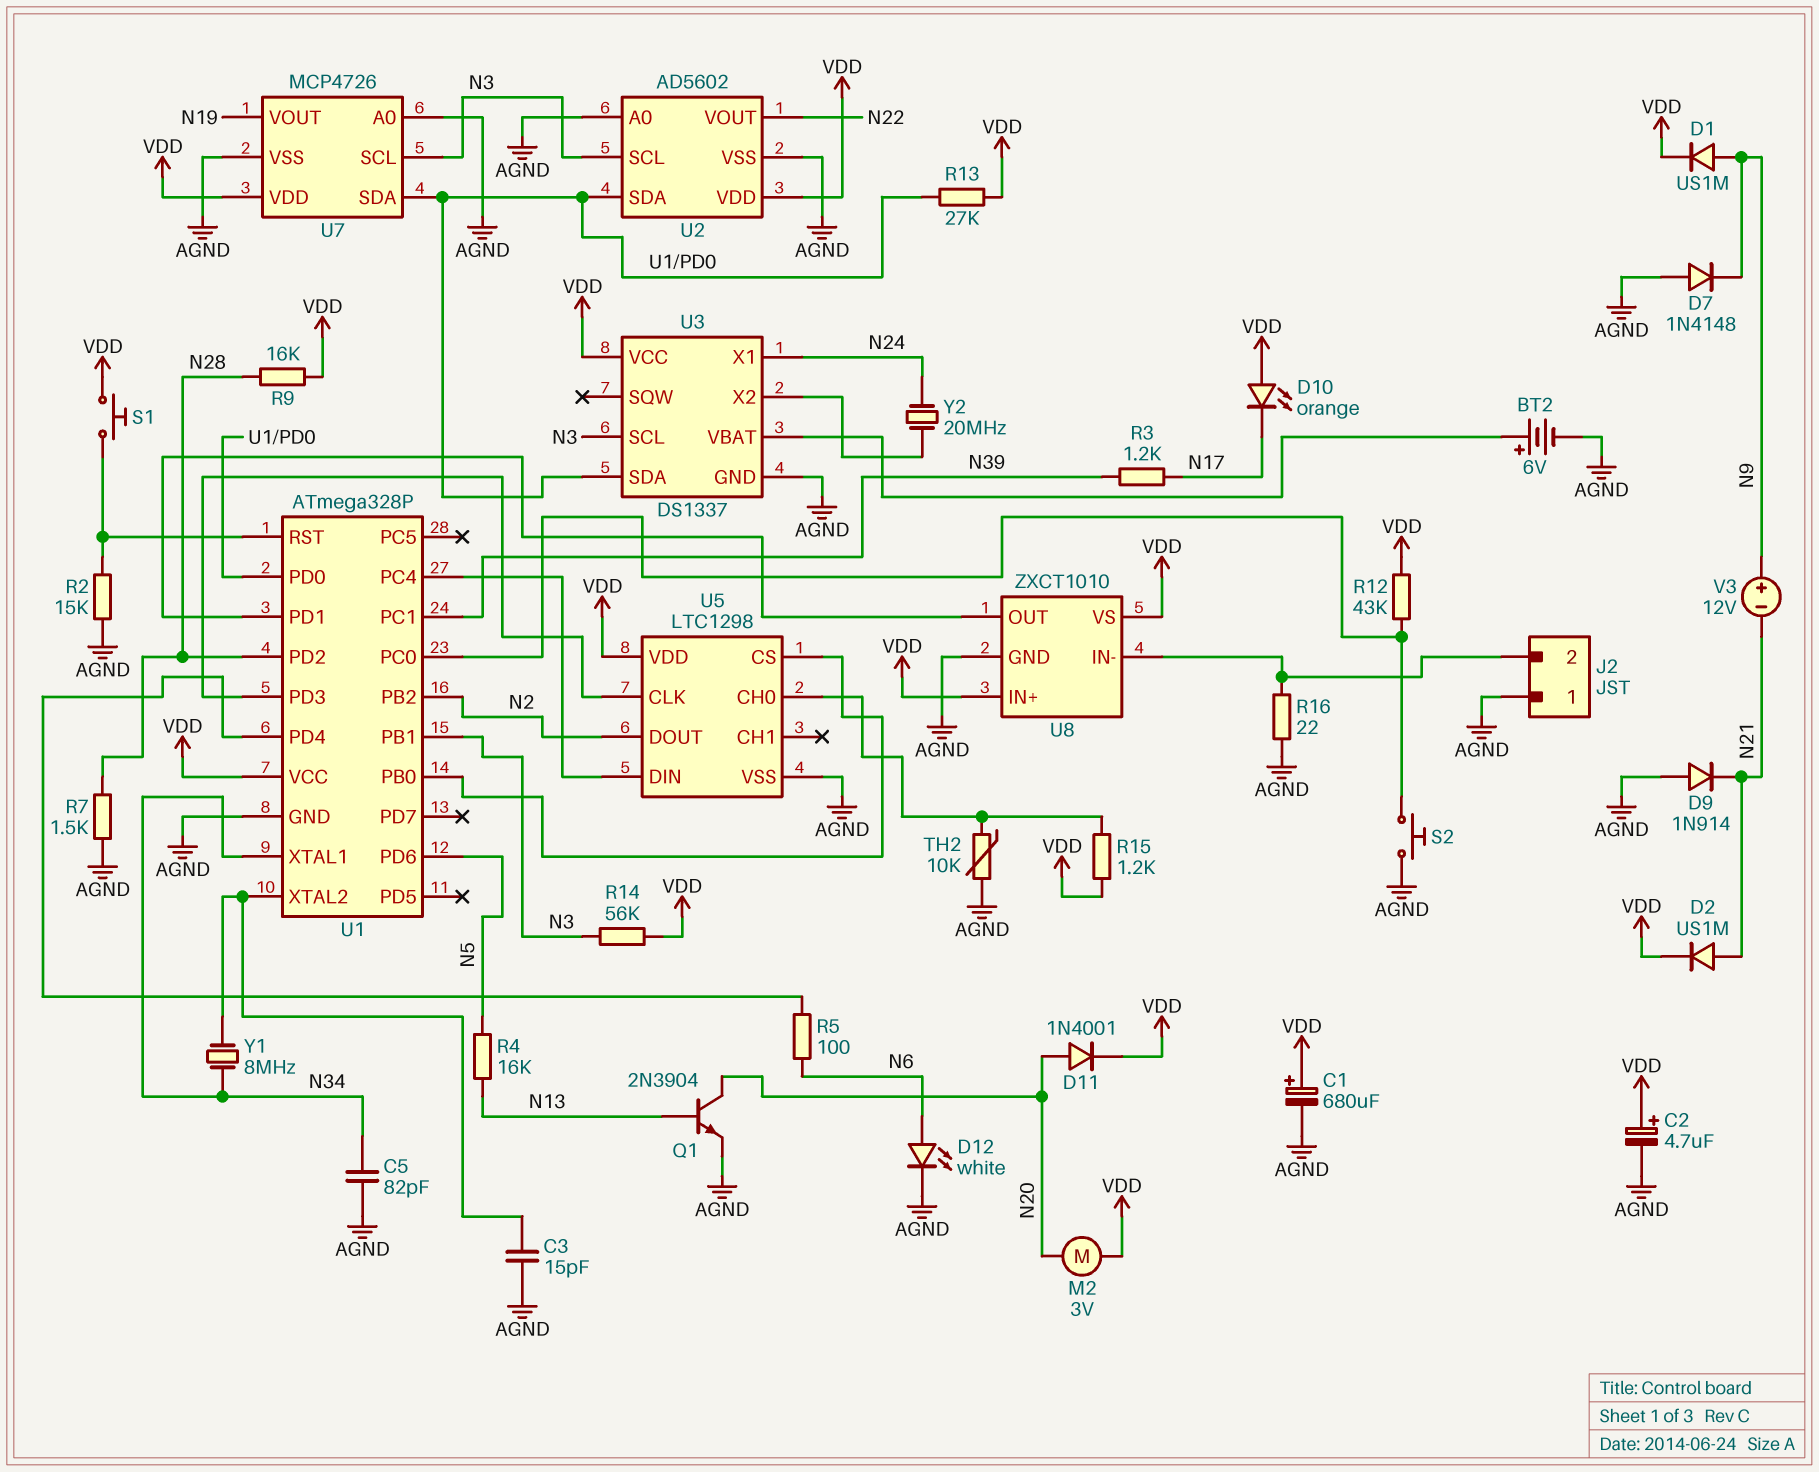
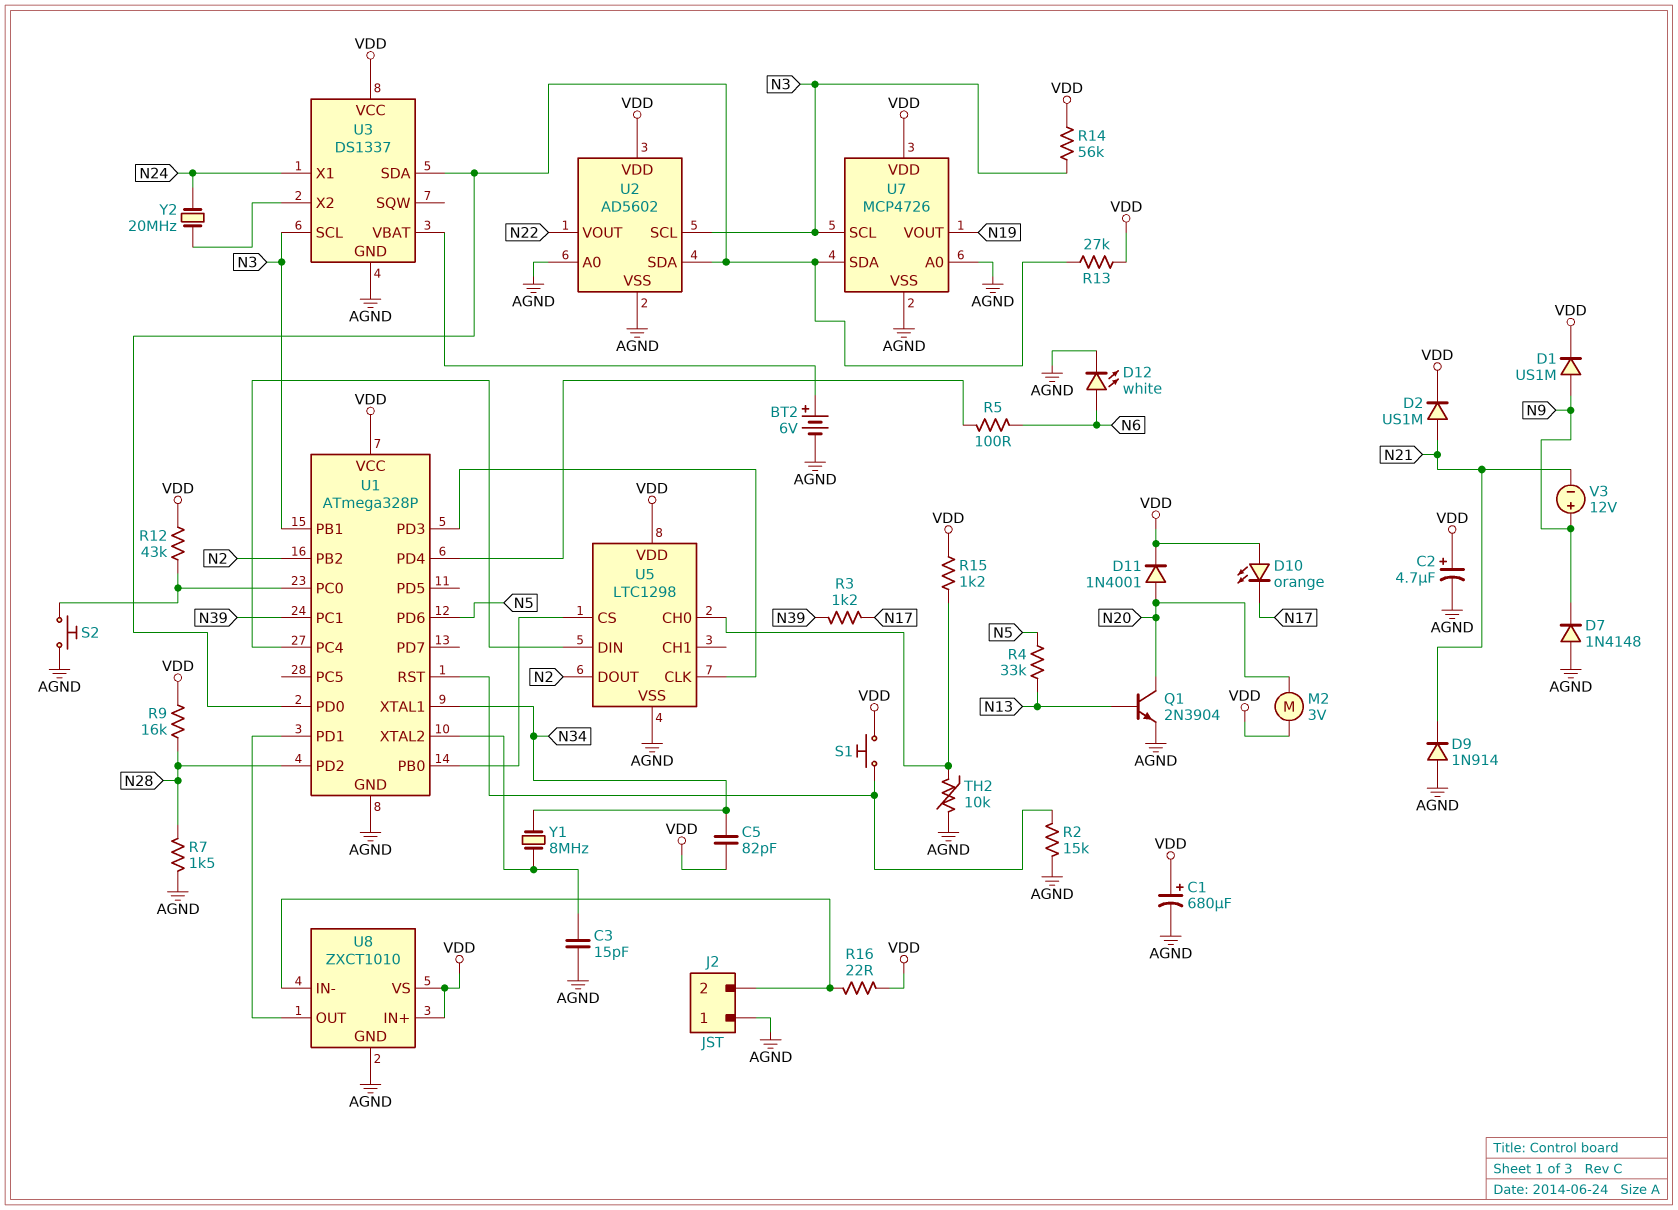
C5: 82pF (AGND, N34) -> 82pF (N34, VDD)
R4: 16k (N5, N13) -> 33k (N5, N13)
R16: 22 (AGND, J2/2) -> 22 (J2/2, VDD)

